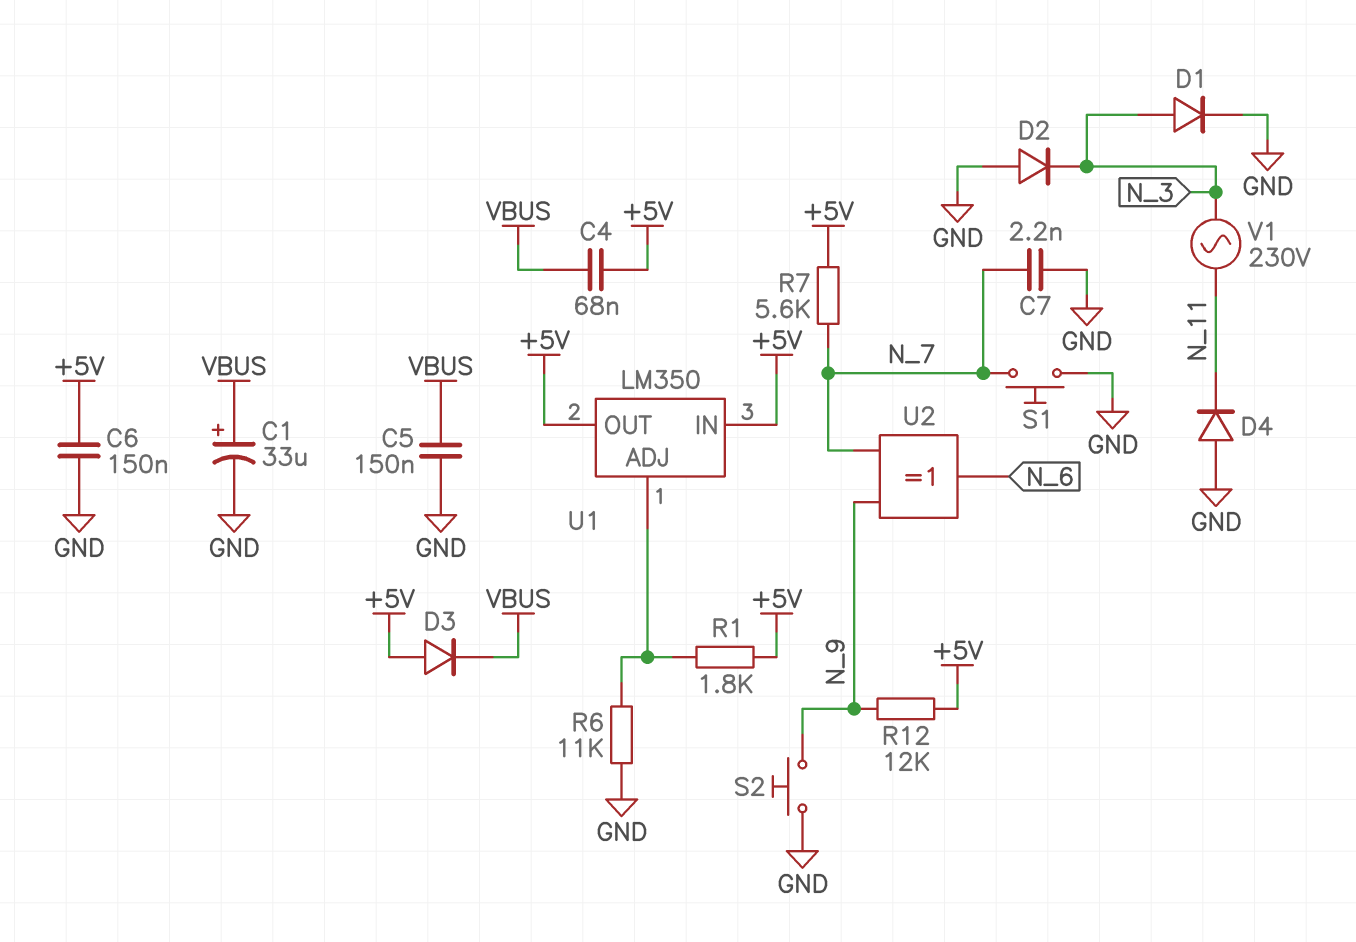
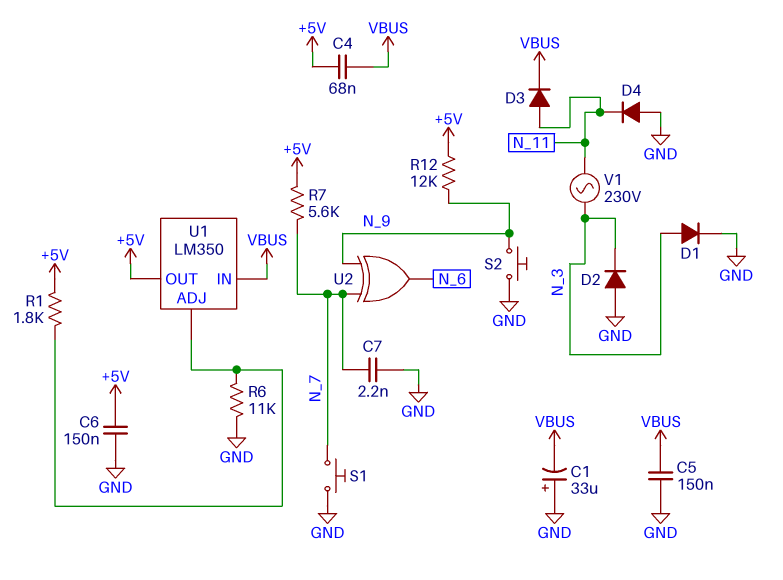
C1: 33uF (plus VBUS, minus GND) -> 33uF (plus GND, minus VBUS)
D3: diode (A +5V, K VBUS) -> diode (A N_11, K VBUS)
U1 pin IN: +5V -> VBUS

